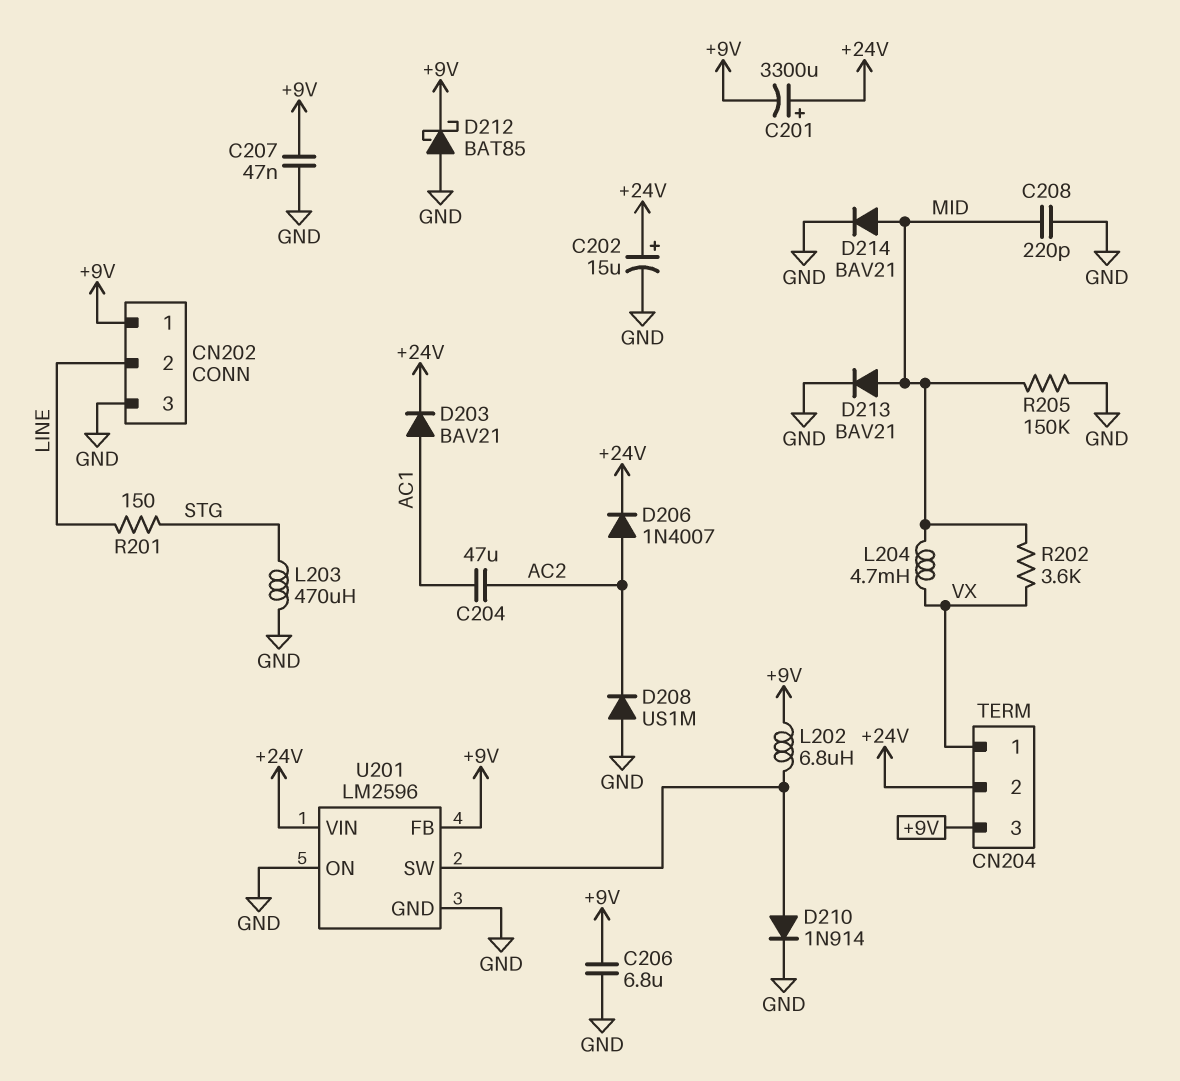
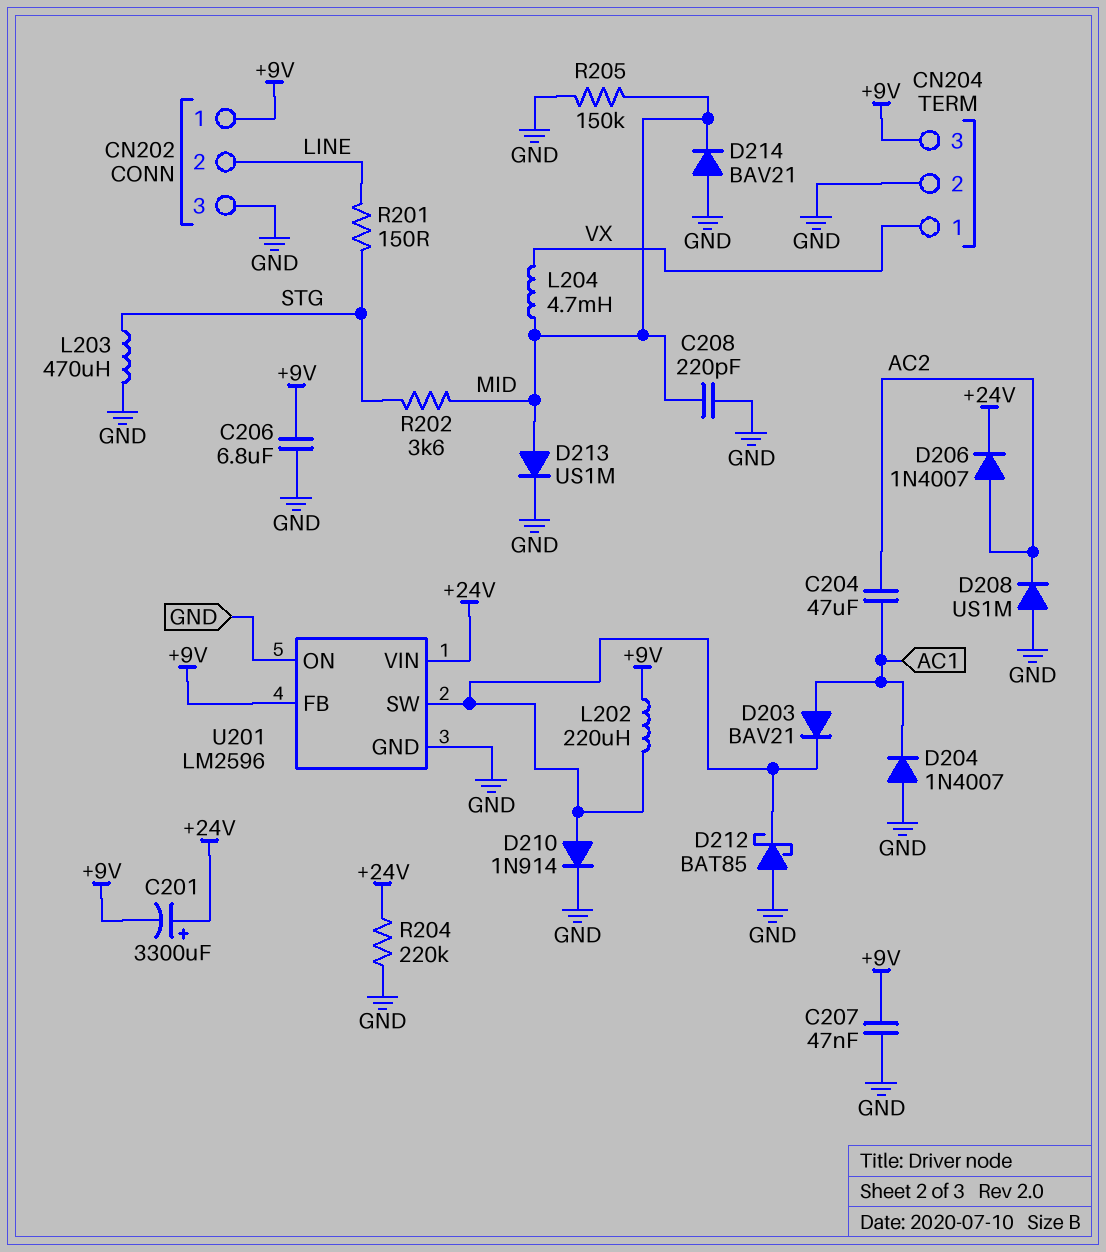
C202: 15uF (plus +24V, minus GND) -> none
CN204 pin 2: +24V -> GND
D203: diode BAV21 (A AC1, K +24V) -> diode BAV21 (A AC1, K U201/SW)
D204: none -> diode 1N4007 (A GND, K AC1)
D212: schottky BAT85 (A GND, K +9V) -> schottky BAT85 (A GND, K U201/SW)
D213: diode BAV21 (A MID, K GND) -> diode US1M (A MID, K GND)
D214: diode BAV21 (A MID, K GND) -> diode BAV21 (A GND, K MID)
L202: 6.8uH (+9V, U201/SW) -> 220uH (+9V, U201/SW)
R202: 3.6k (MID, VX) -> 3.6k (MID, STG)
R204: none -> 220k (+24V, GND)

